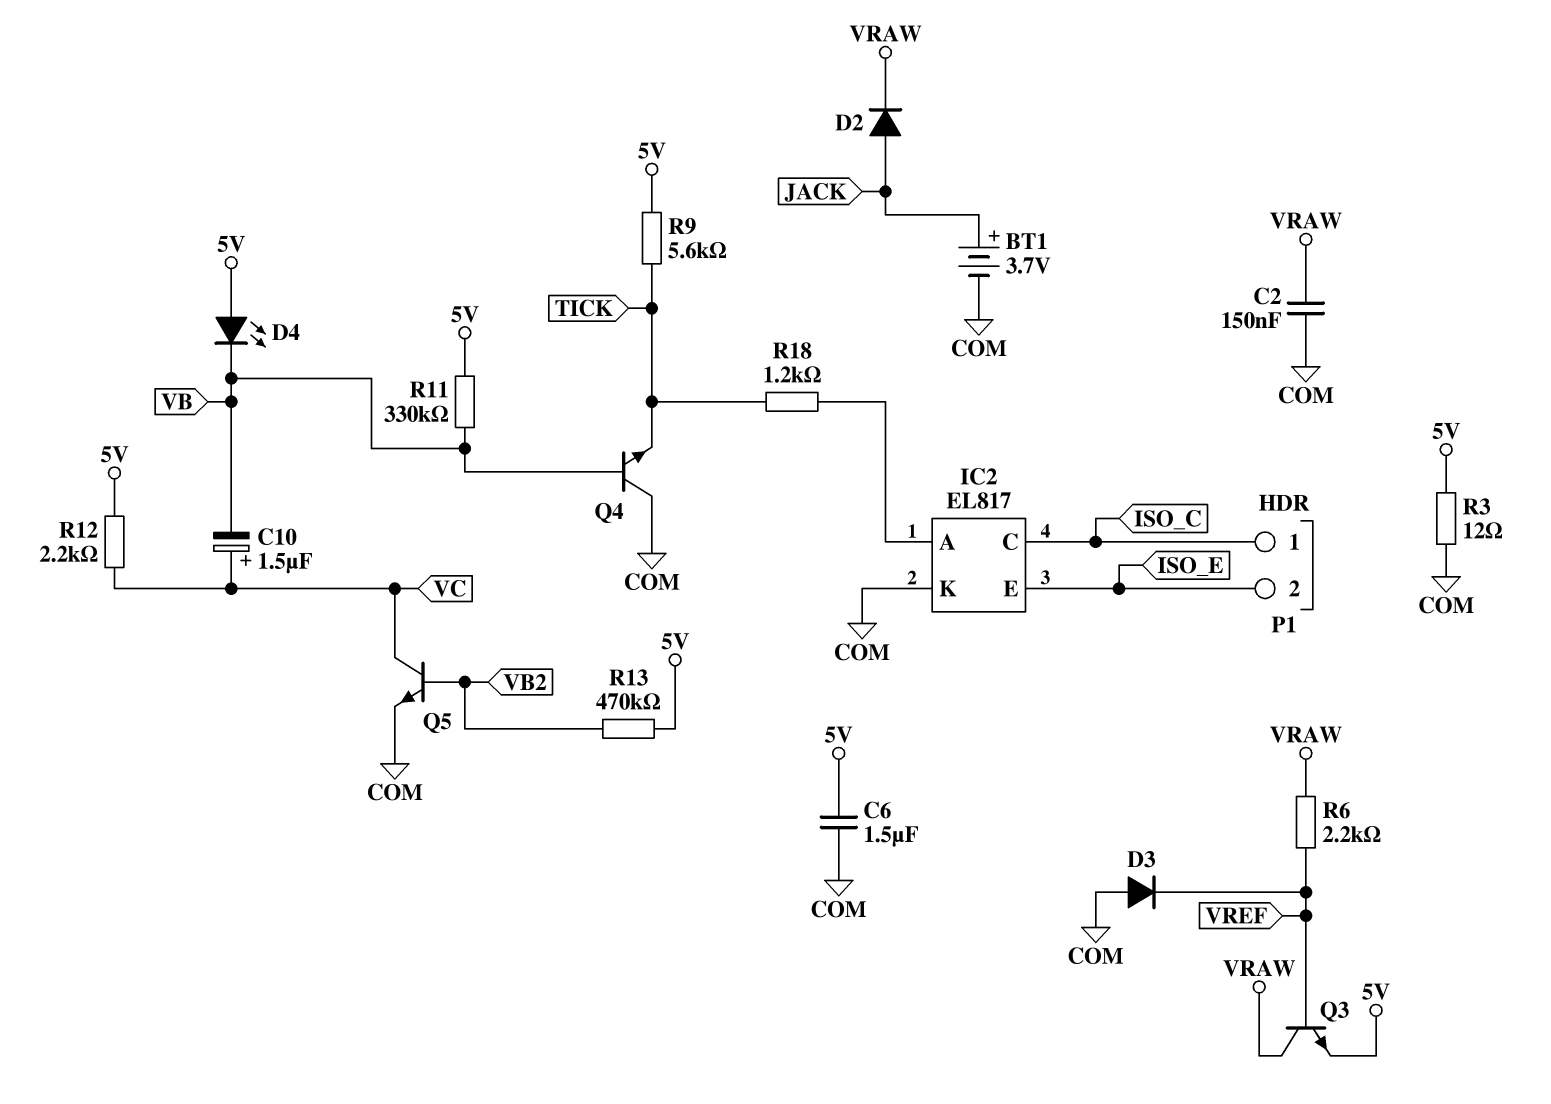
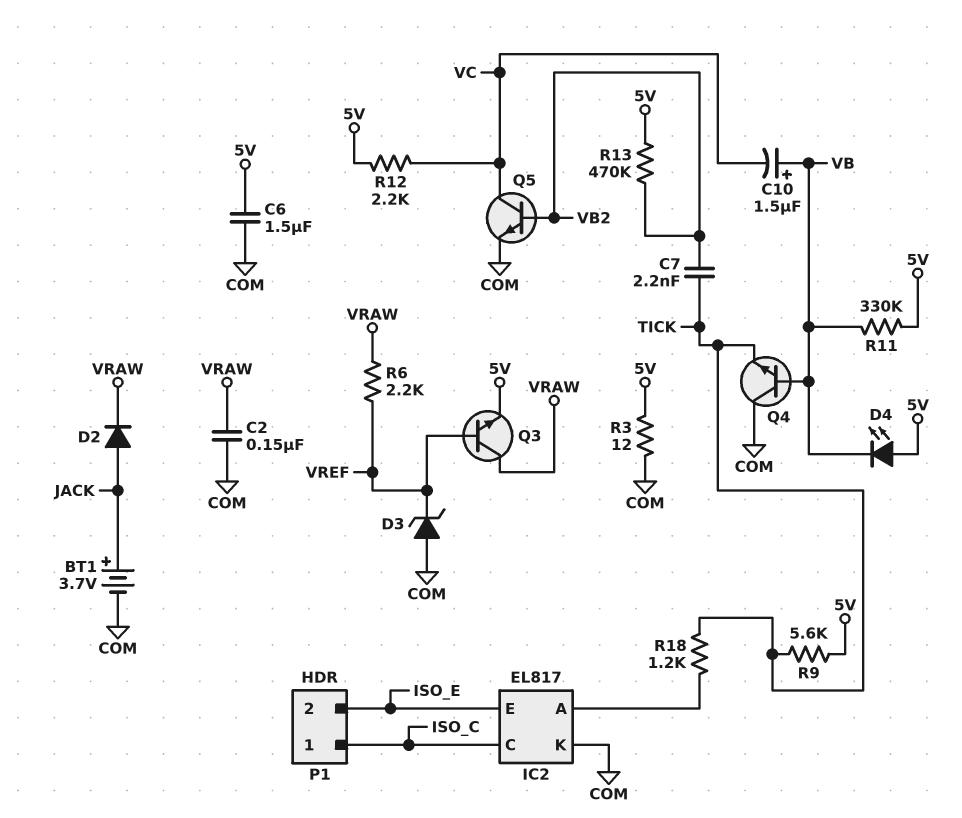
C7: none -> 2.2nF (TICK, VB2)
C10: 1.5uF (plus VC, minus VB) -> 1.5uF (plus VB, minus VC)
D3: diode (A COM, K VREF) -> zener (A COM, K VREF)

